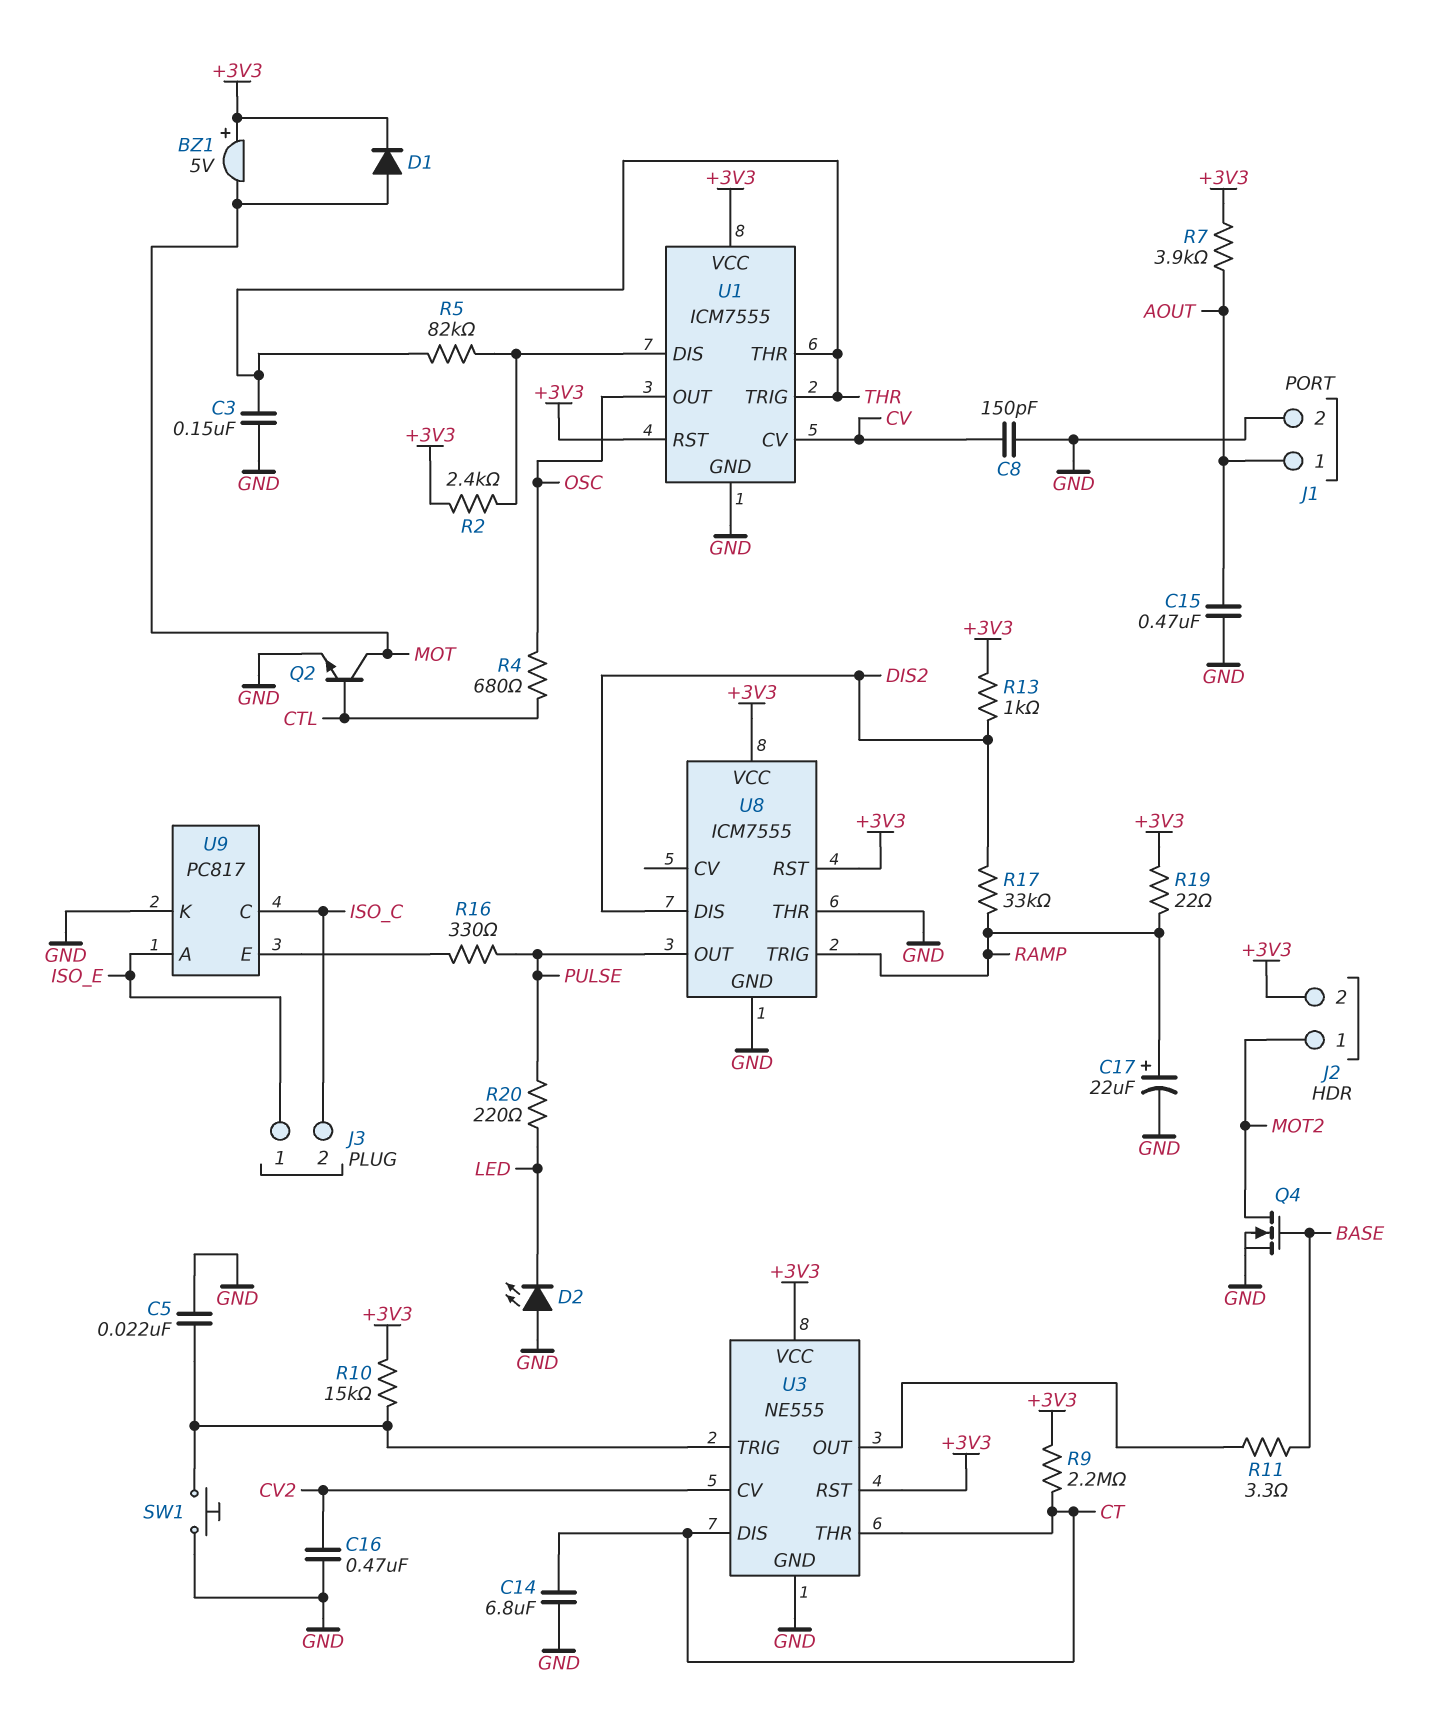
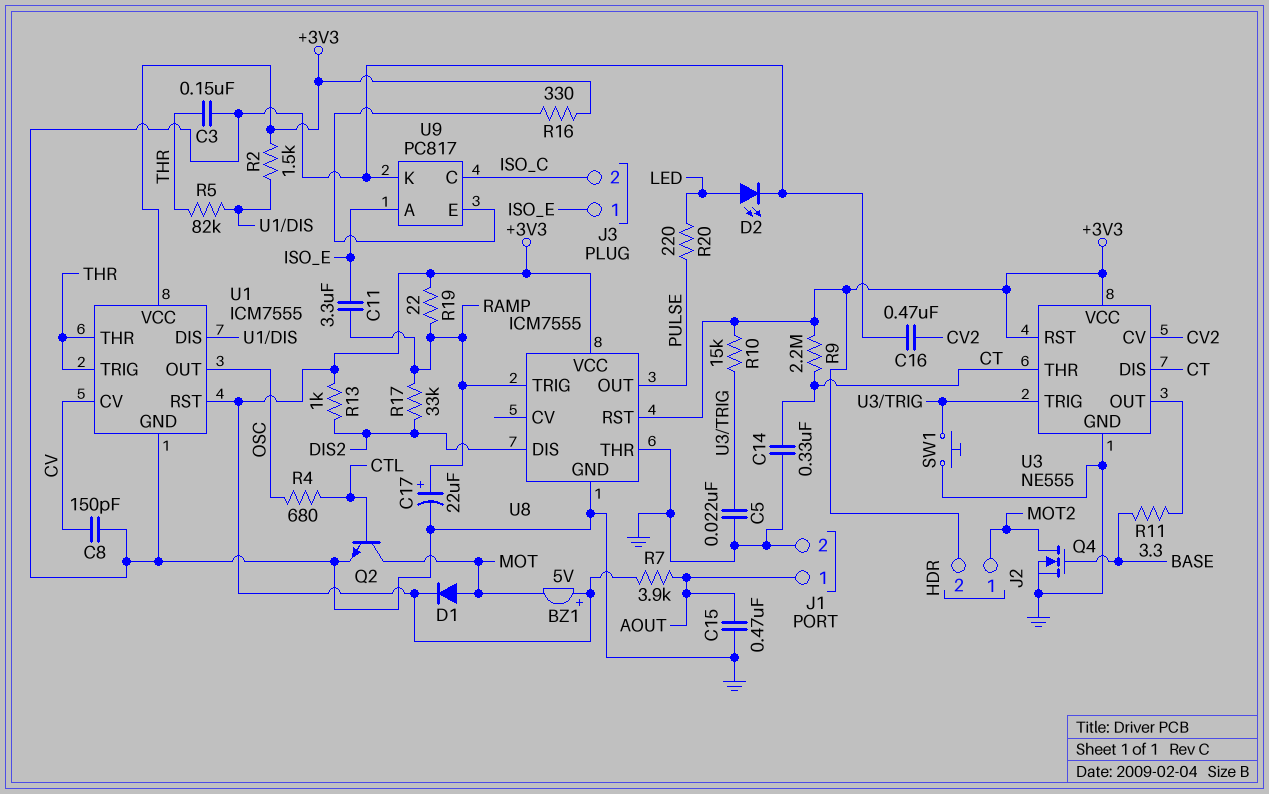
C11: none -> 3.3uF (ISO_E, RAMP)
C14: 6.8uF (CT, GND) -> 330nF (CT, GND)
D2: LED (A GND, K LED) -> LED (A LED, K GND)
R2: 2.4k (+3V3, U1/DIS) -> 1.5k (+3V3, U1/DIS)
R16: 330 (PULSE, U9/E) -> 330 (+3V3, U9/E)

